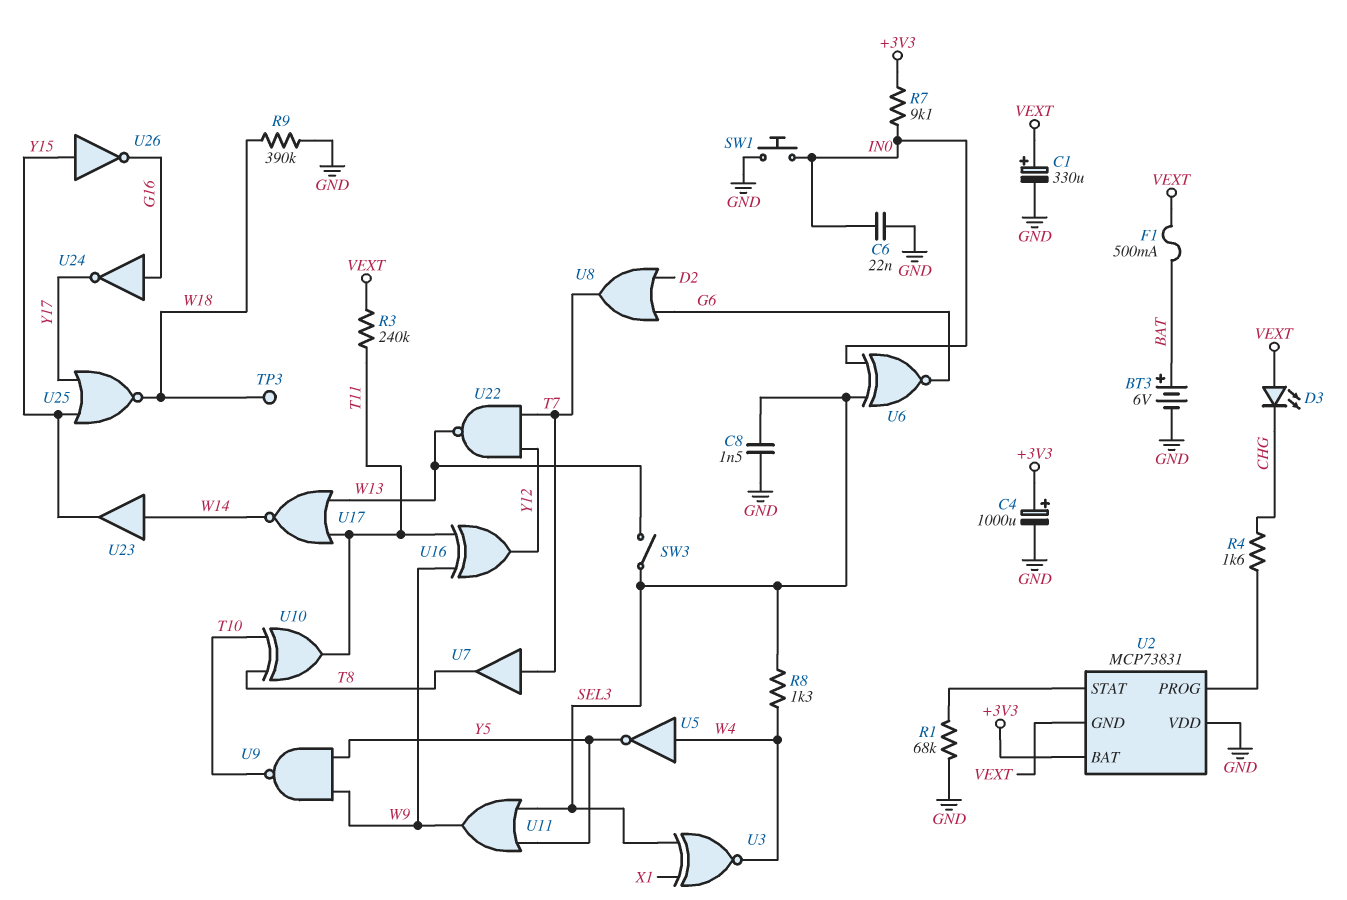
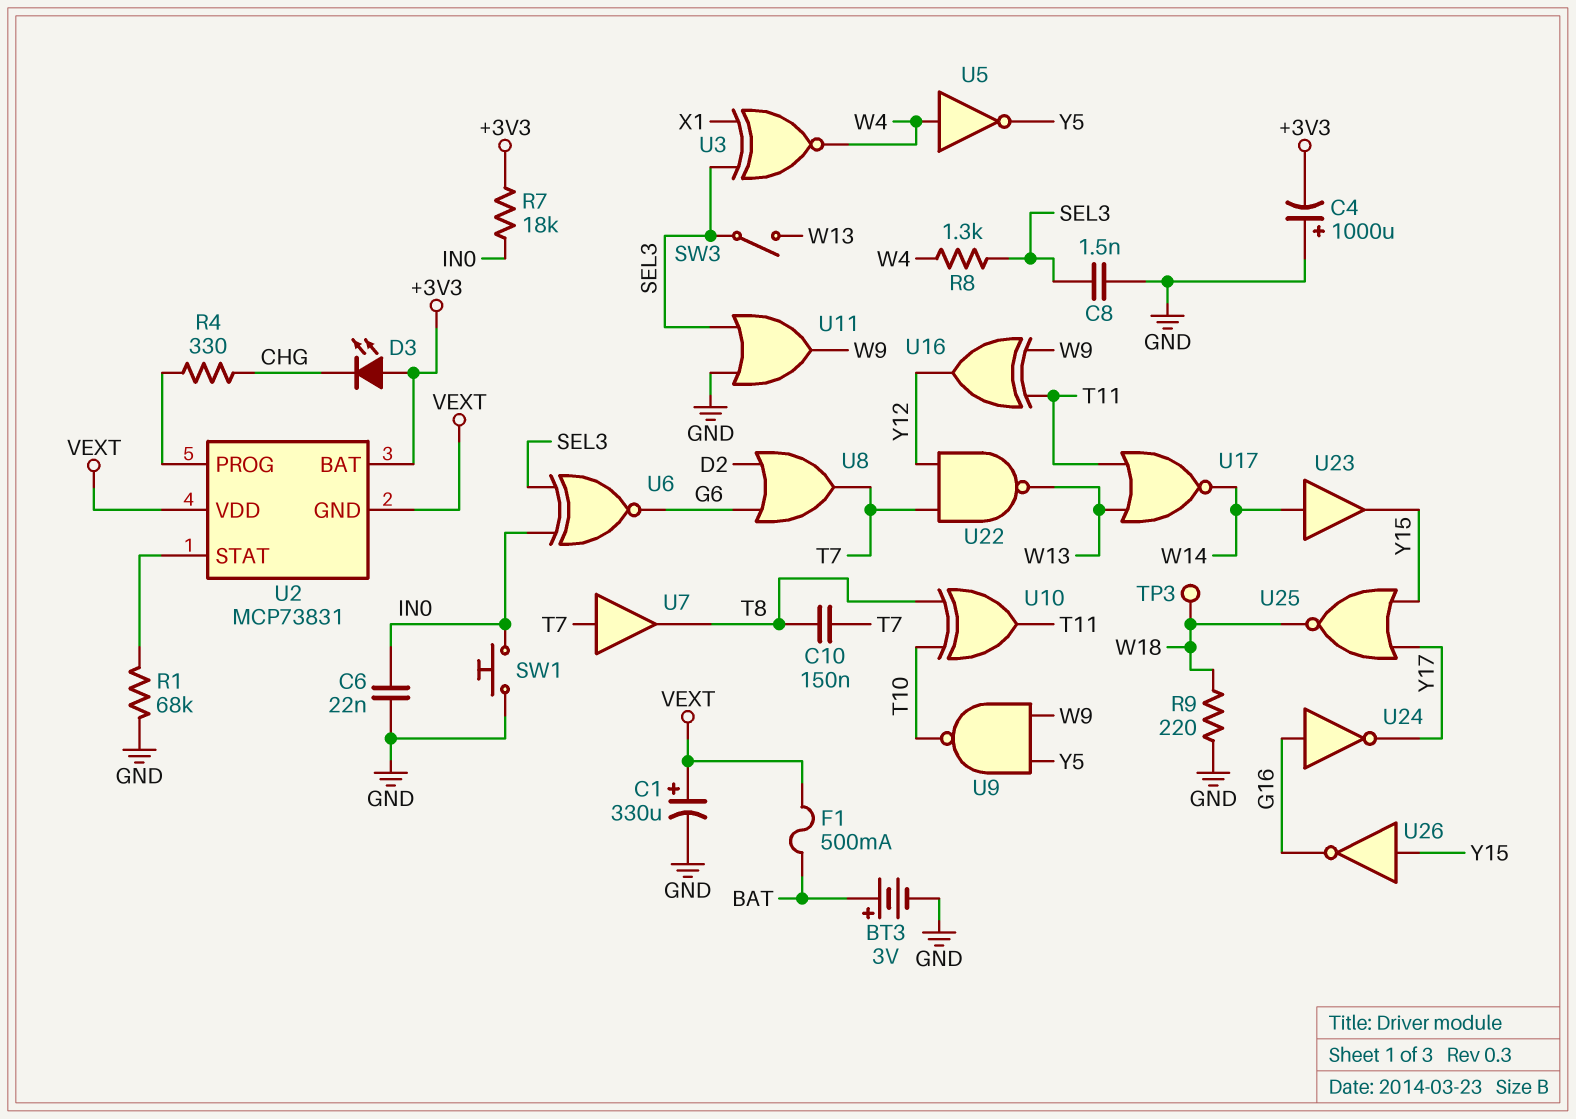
BT3: 6V (plus BAT, minus GND) -> 3V (plus BAT, minus GND)
C4: 1000uF (plus +3V3, minus GND) -> 1000uF (plus GND, minus +3V3)
C10: none -> 150nF (T7, T8)
D3: LED (A VEXT, K CHG) -> LED (A +3V3, K CHG)
R3: 240k (T11, VEXT) -> none
R4: 1.6k (CHG, U2/PROG) -> 330 (CHG, U2/PROG)
R7: 9.1k (+3V3, IN0) -> 18k (+3V3, IN0)
R9: 390k (GND, W18) -> 220 (GND, W18)
U2 pin VDD: GND -> VEXT
U11: OR (in SEL3, in Y5, out W9) -> OR (in GND, in SEL3, out W9)

